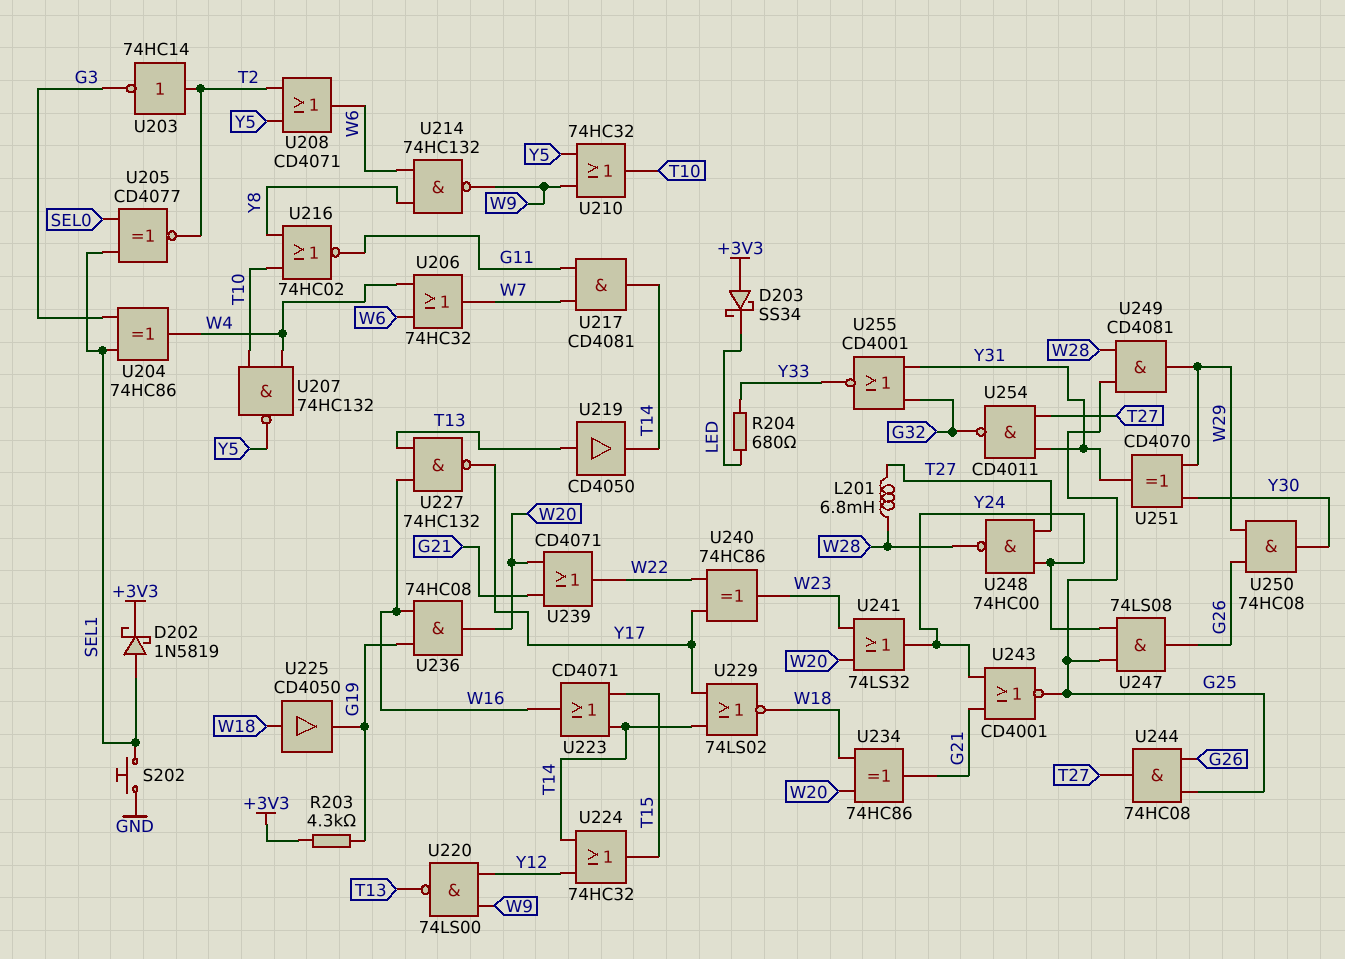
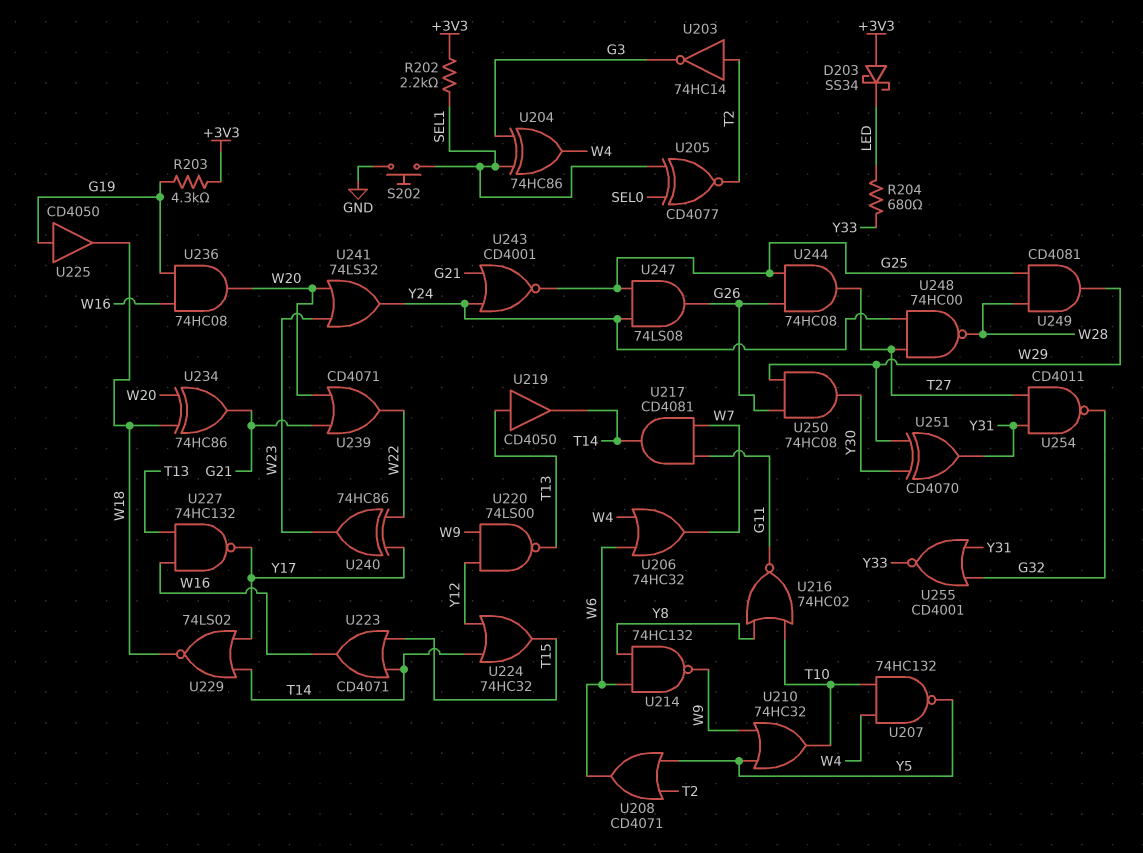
D202: schottky 1N5819 (A SEL1, K +3V3) -> none
L201: 6.8mH (T27, W28) -> none
R202: none -> 2.2k (+3V3, SEL1)
U225: buffer CD4050 (in W18, out G19) -> buffer CD4050 (in G19, out W18)

